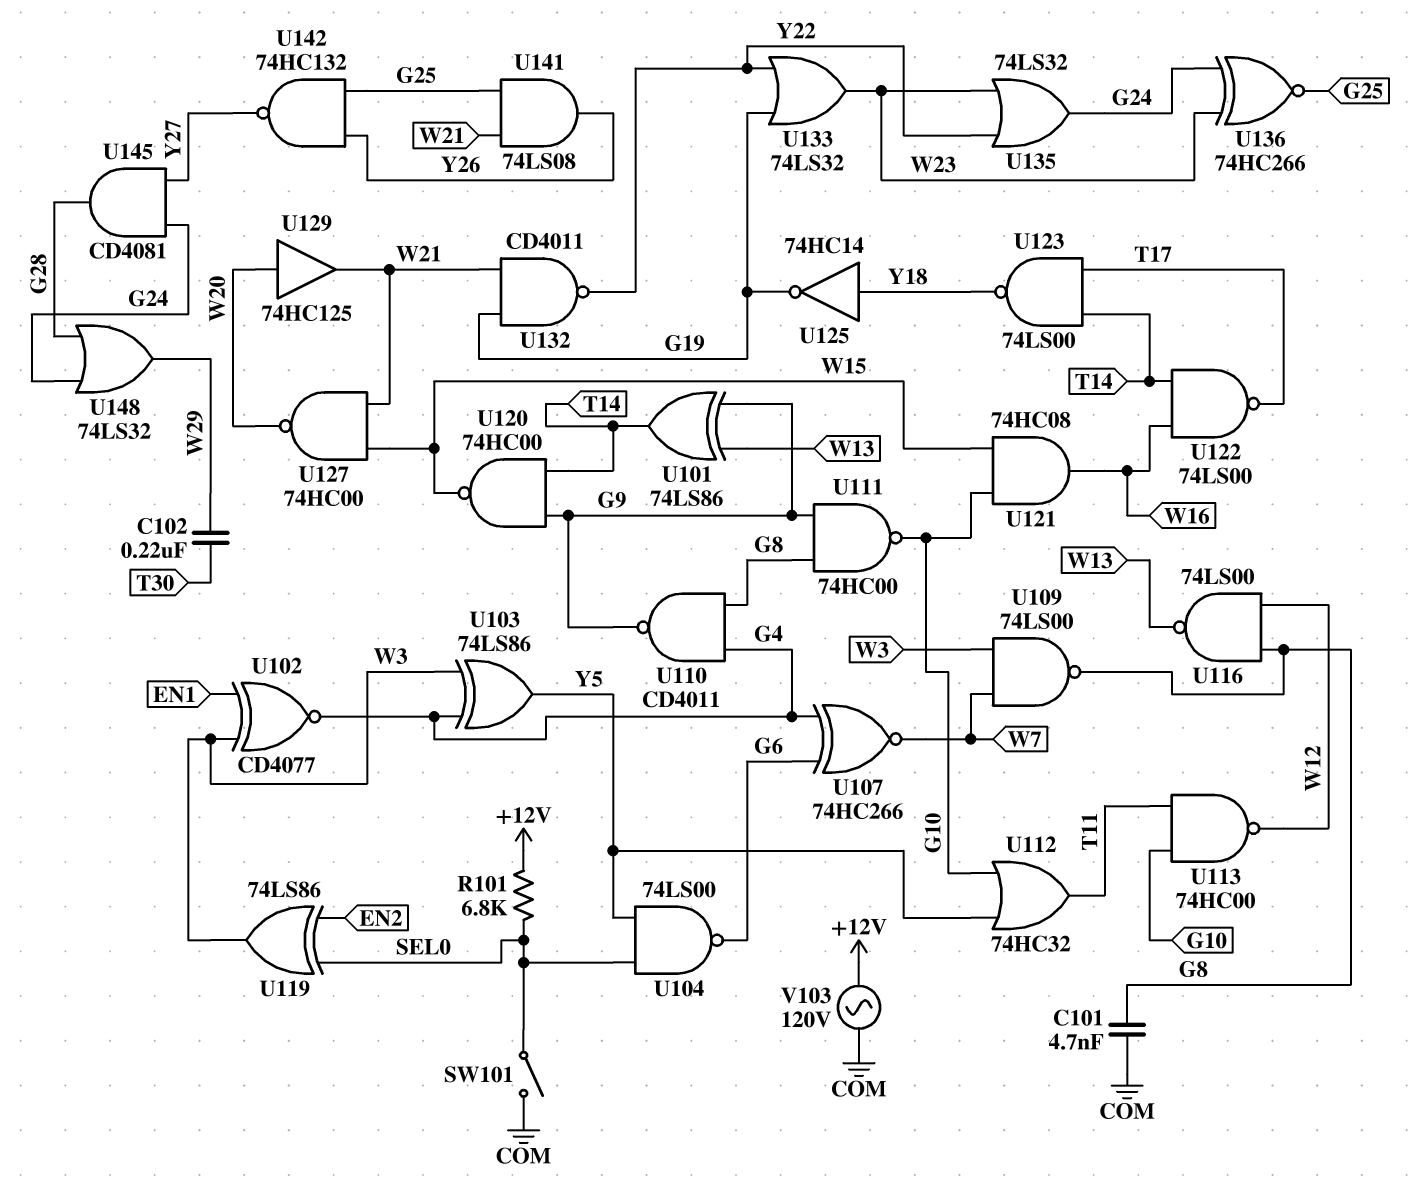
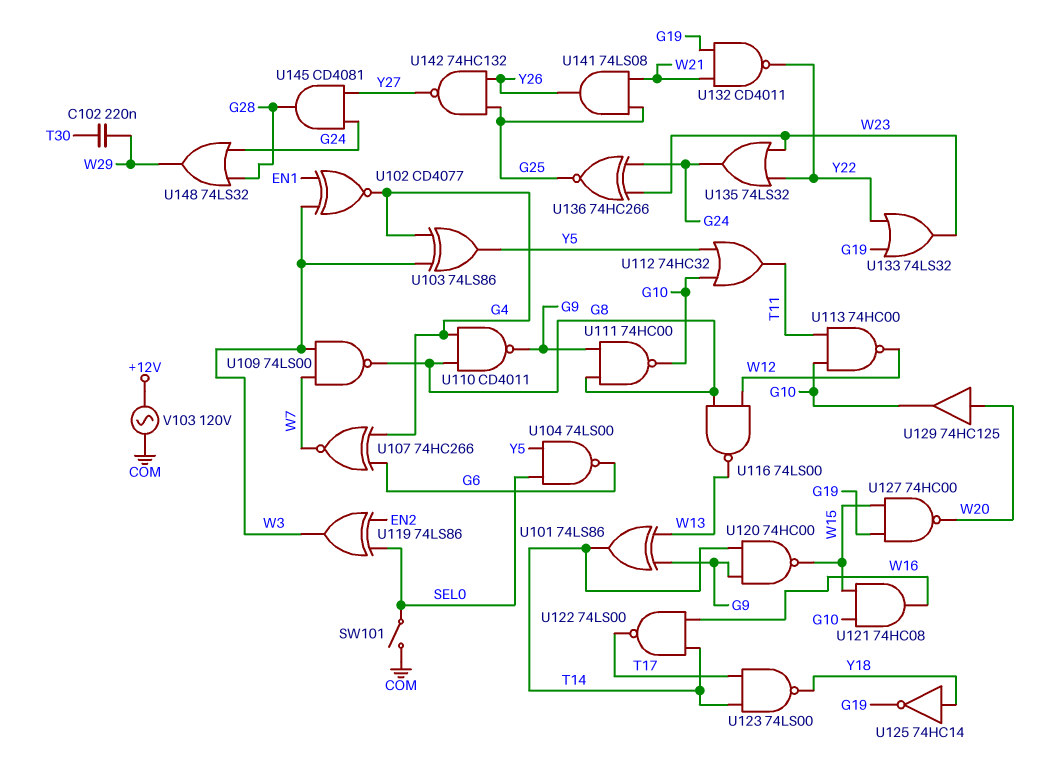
C101: 4.7nF (COM, G8) -> none
R101: 6.8k (+12V, SEL0) -> none
U127: NAND 74HC00 (in W15, in W21, out W20) -> NAND 74HC00 (in G19, in W15, out W20)
U129: buffer 74HC125 (in W20, out W21) -> buffer 74HC125 (in W20, out G10)

